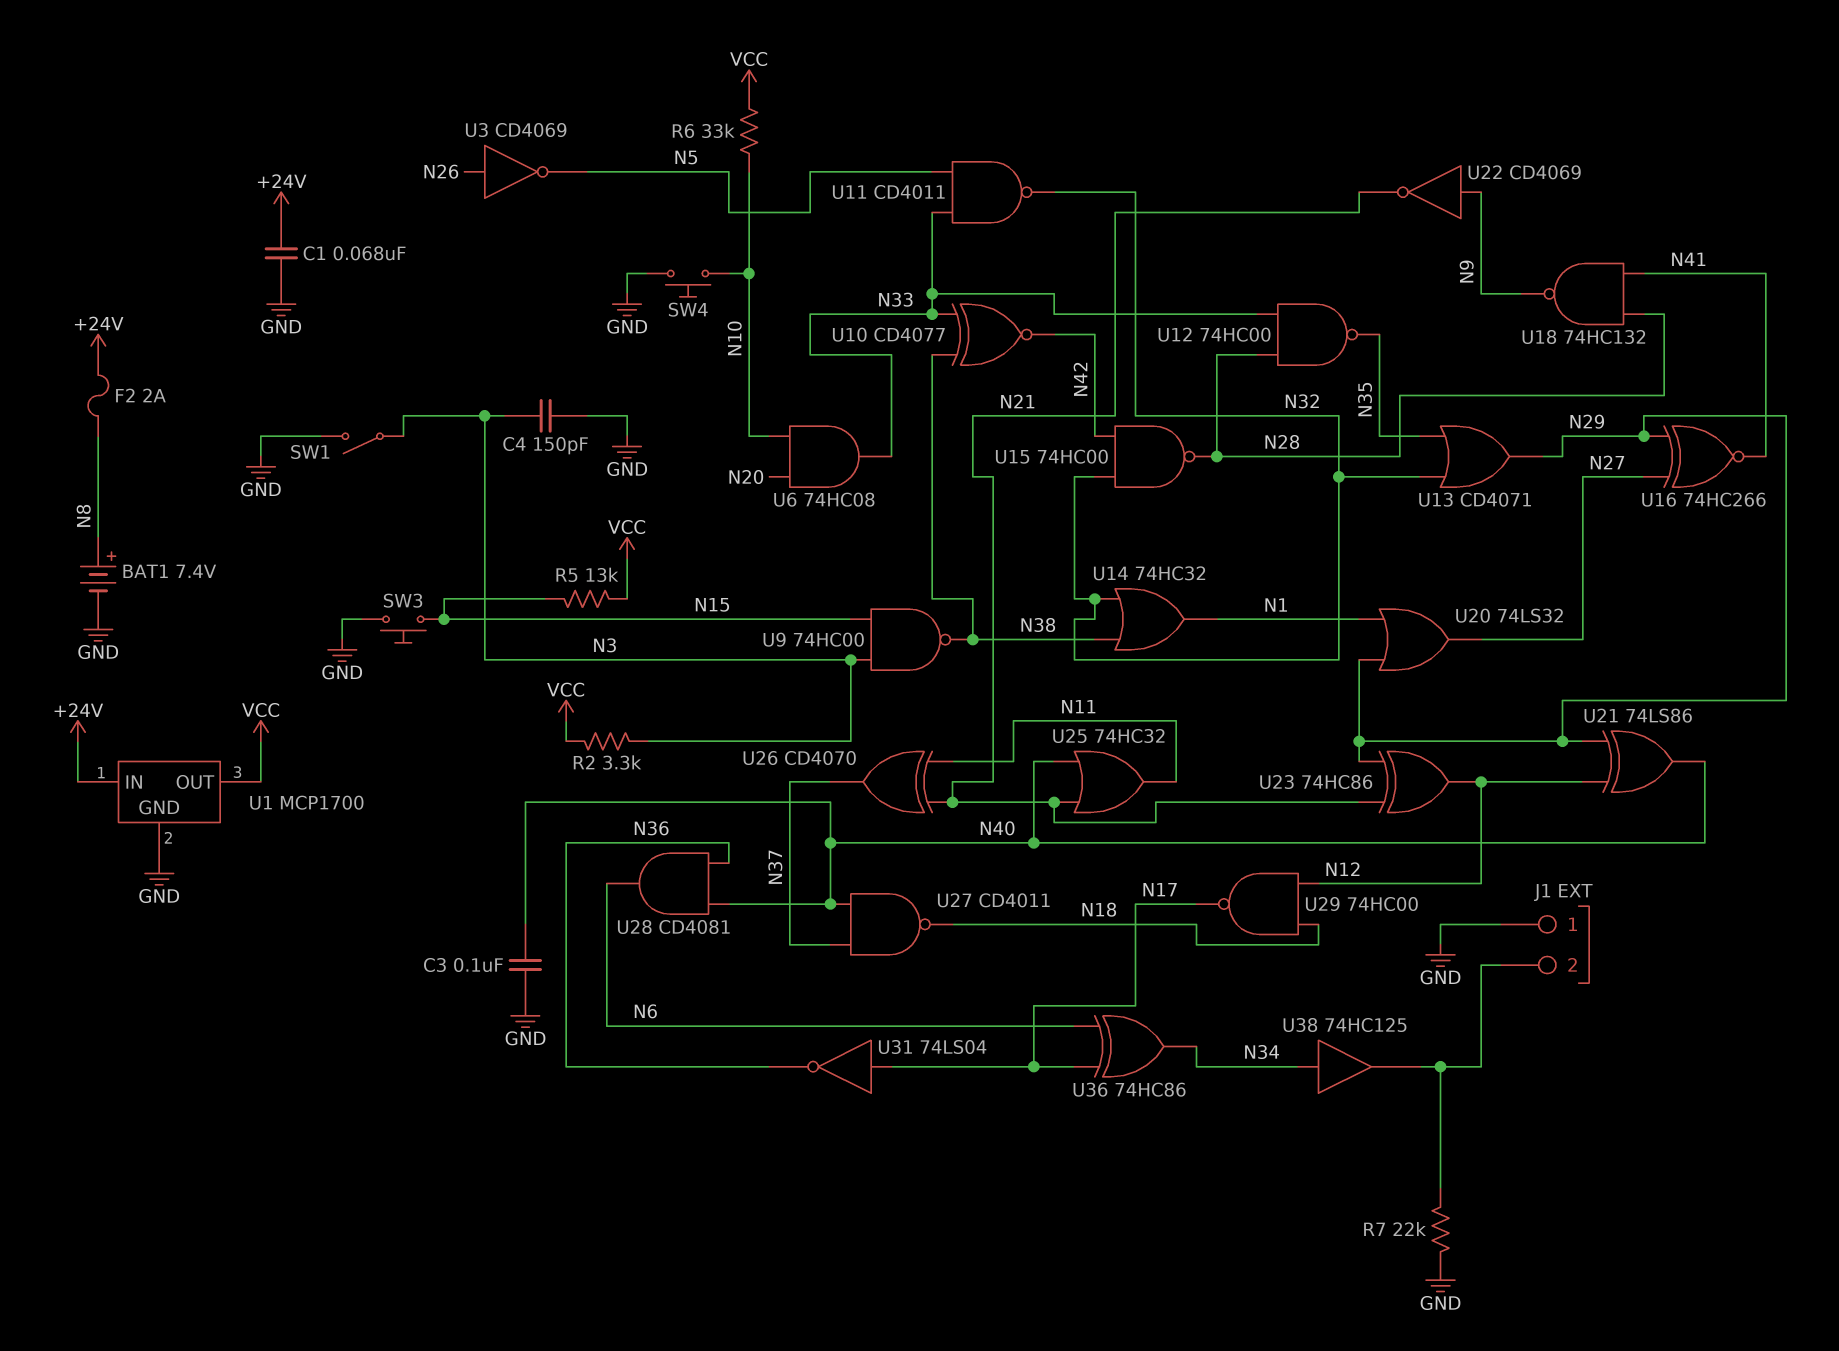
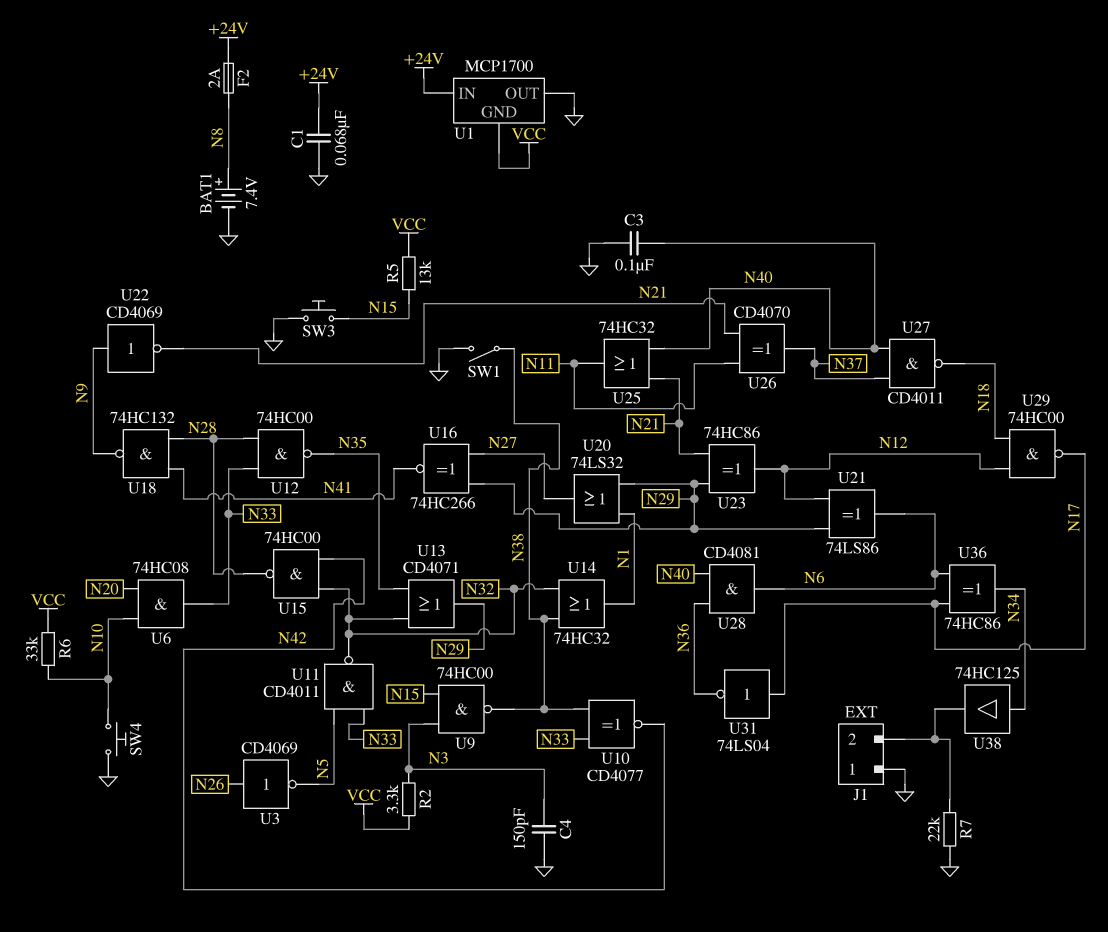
SW1: switch (GND, N3) -> switch (GND, N38)
U1 pin GND: GND -> VCC
U1 pin OUT: VCC -> GND
U21: XOR 74LS86 (in N12, in N29, out N40) -> XOR 74LS86 (in N12, in N29, out N6)

